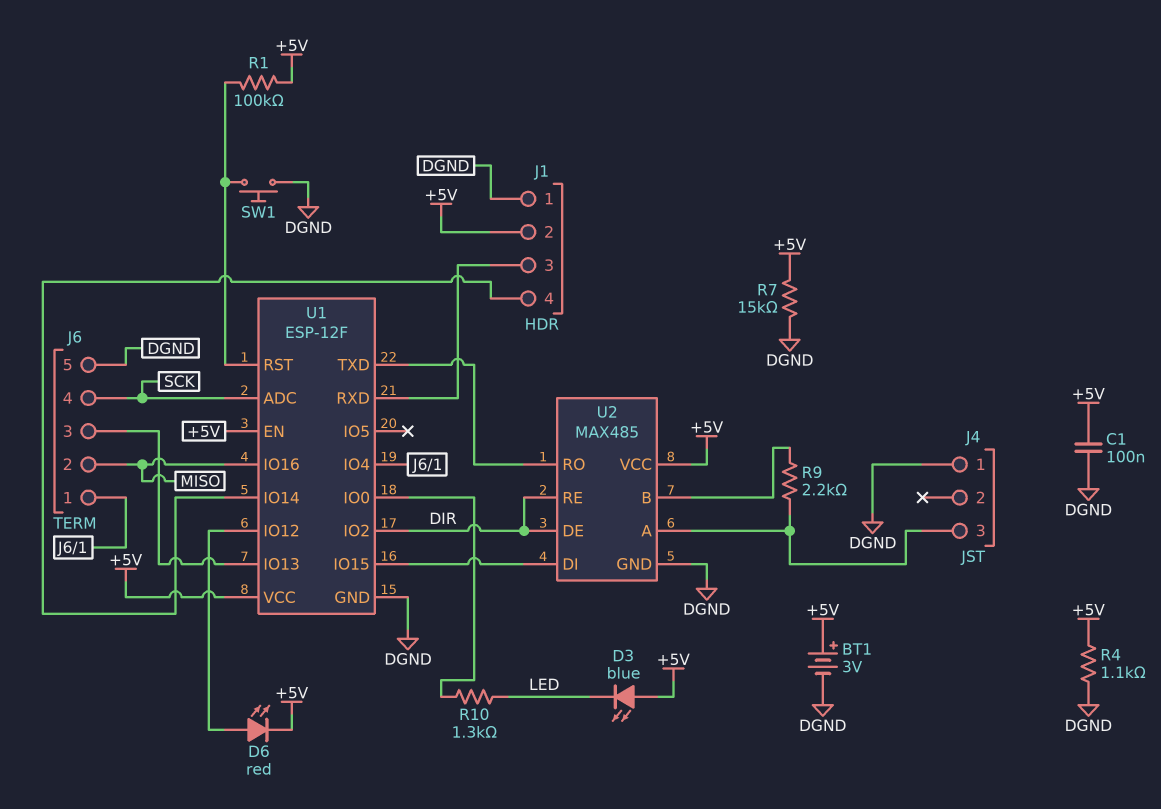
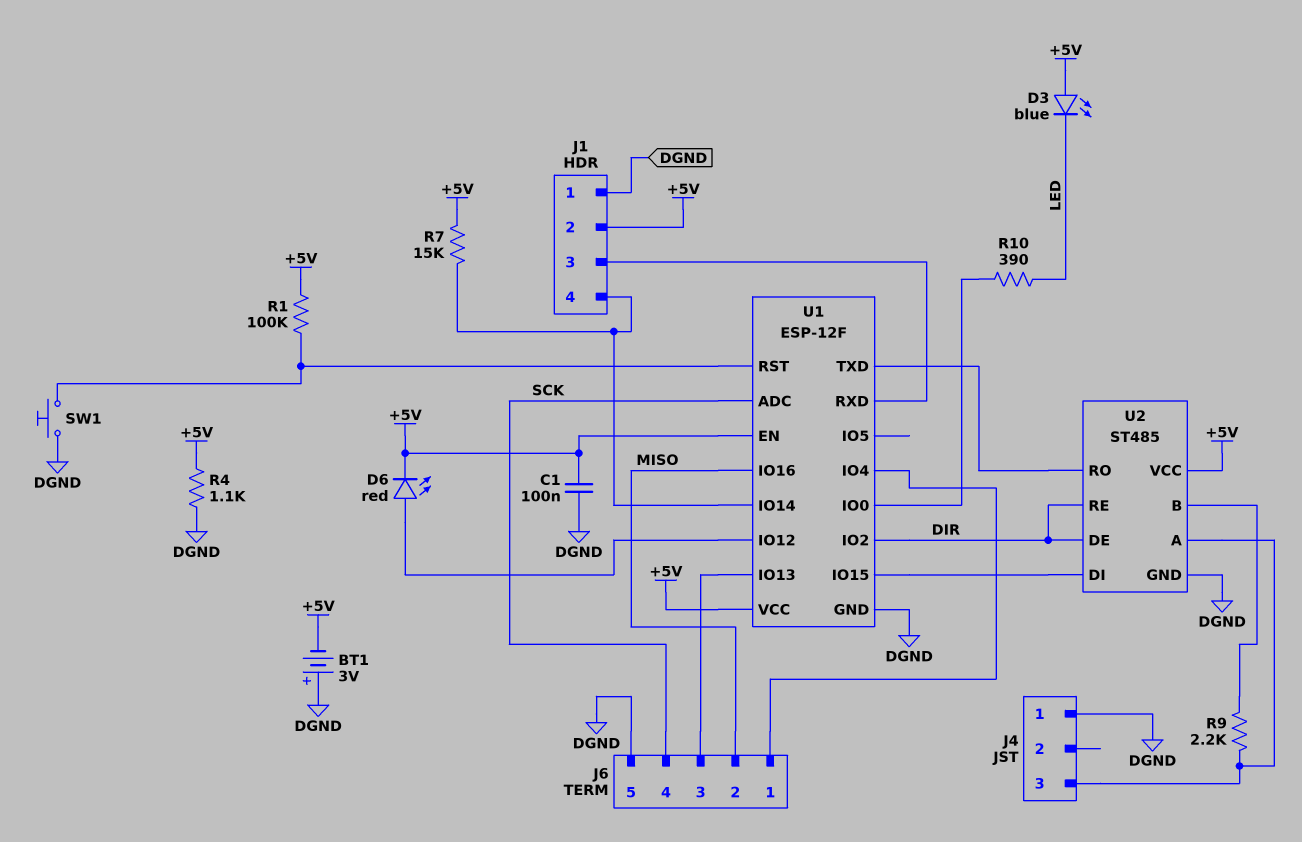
BT1: 3V (plus +5V, minus DGND) -> 3V (plus DGND, minus +5V)
R7: 15k (+5V, DGND) -> 15k (+5V, J1/4)
R10: 1.3k (LED, U1/IO0) -> 390 (LED, U1/IO0)
U2: MAX485 -> ST485

